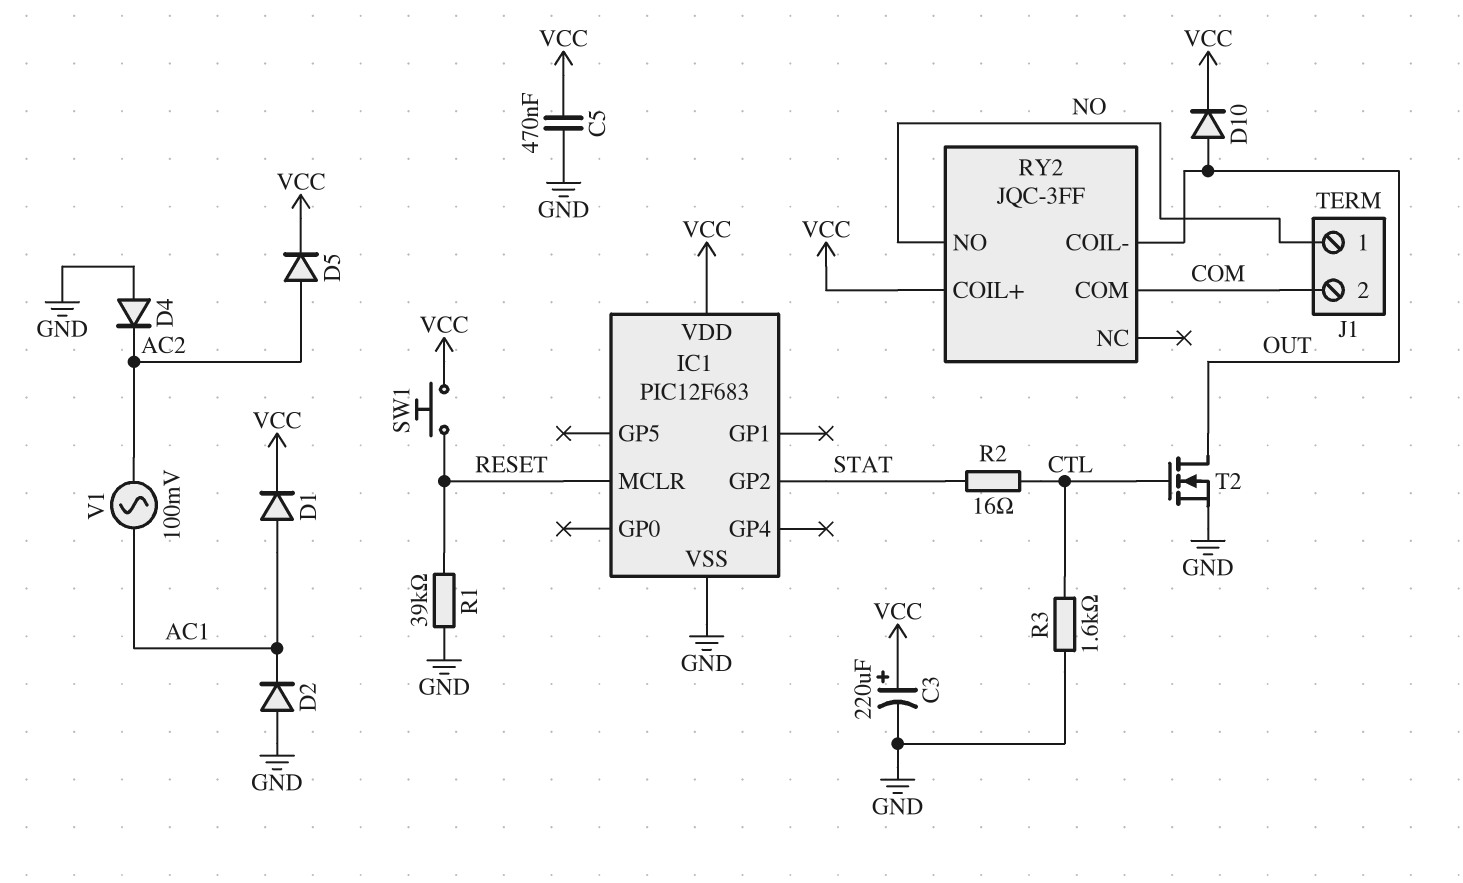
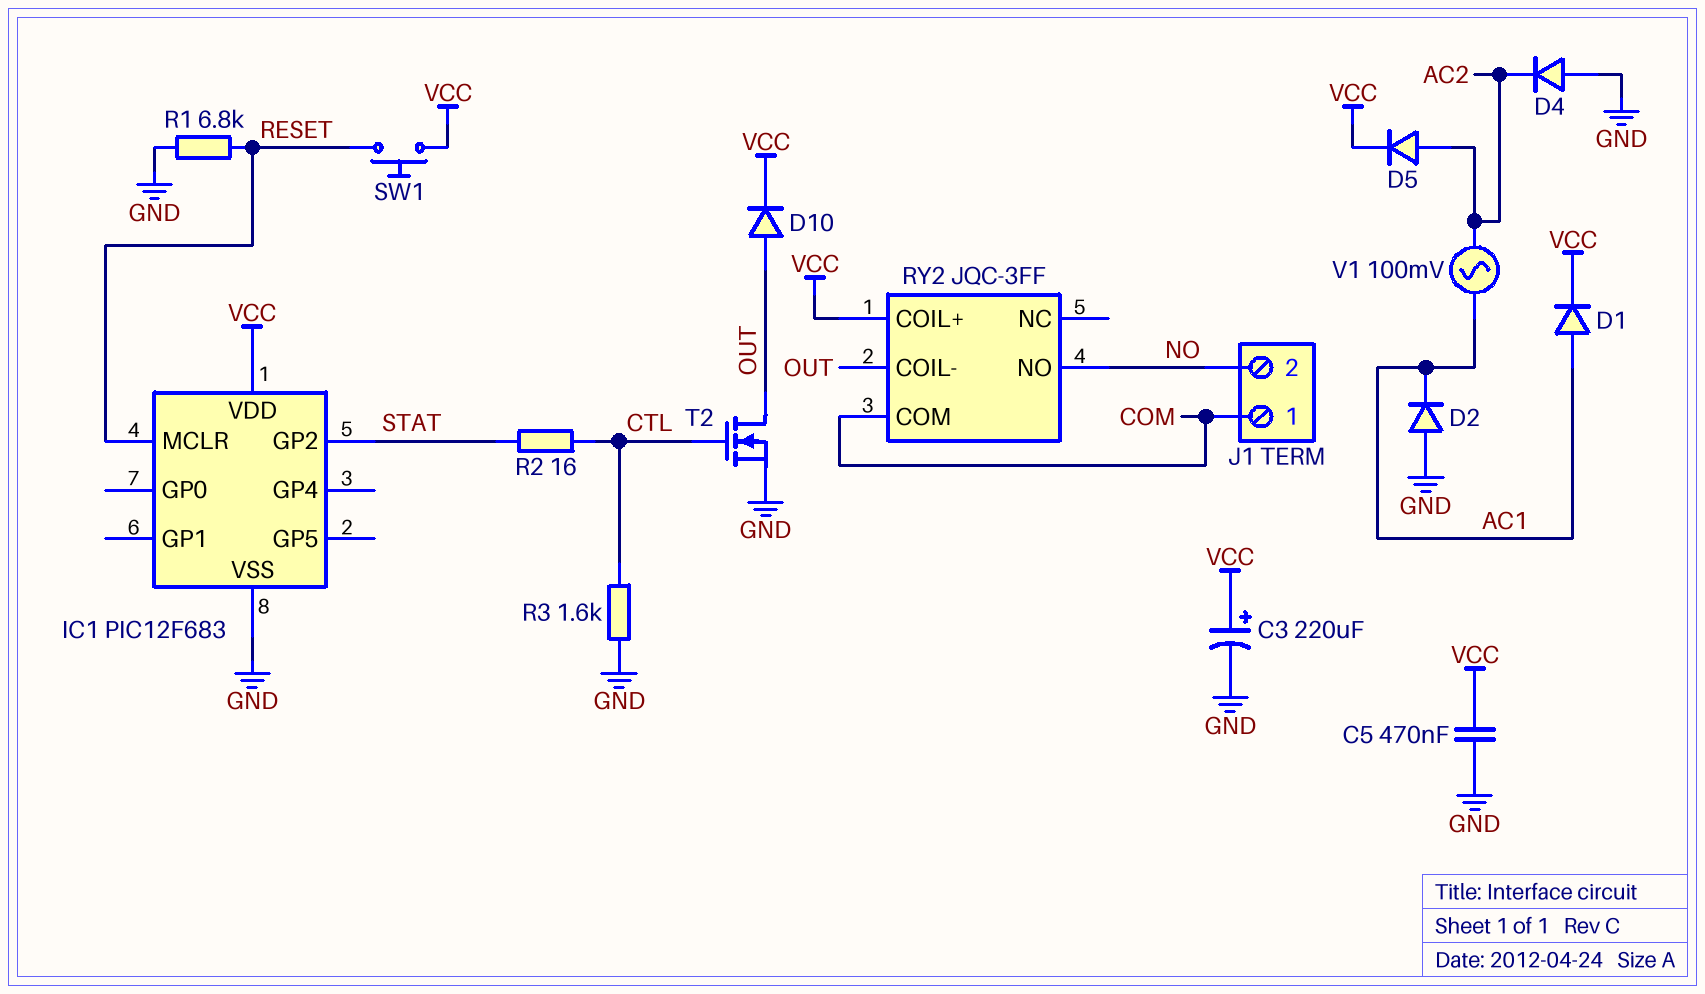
J1 pin 1: NO -> COM
J1 pin 2: COM -> NO
R1: 39k (GND, RESET) -> 6.8k (GND, RESET)

